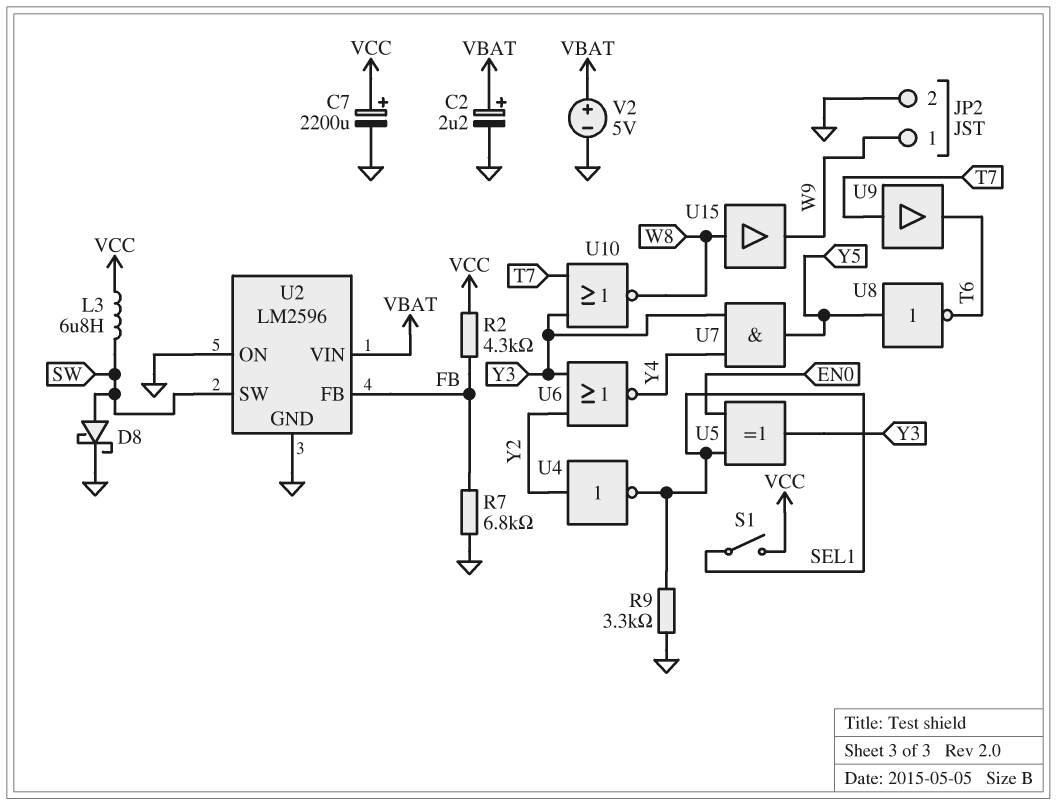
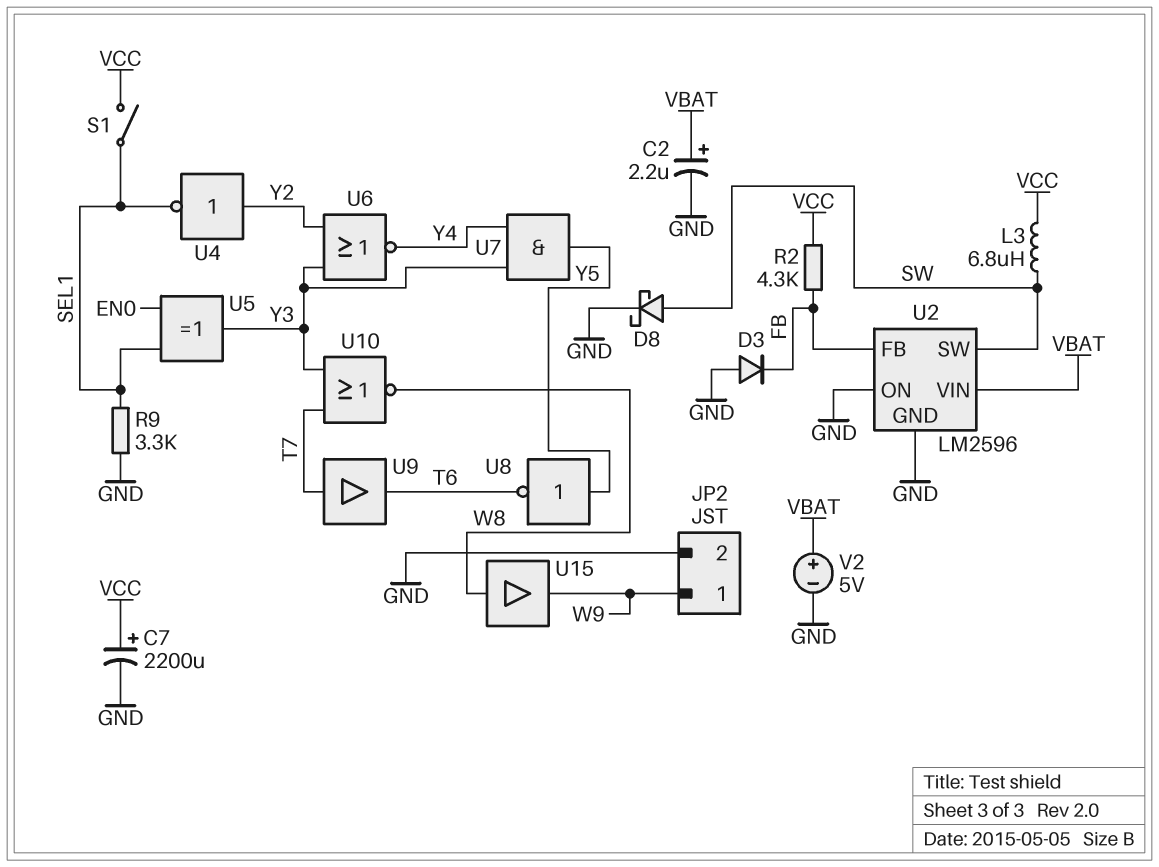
D3: none -> diode (A GND, K FB)
R7: 6.8k (FB, GND) -> none

